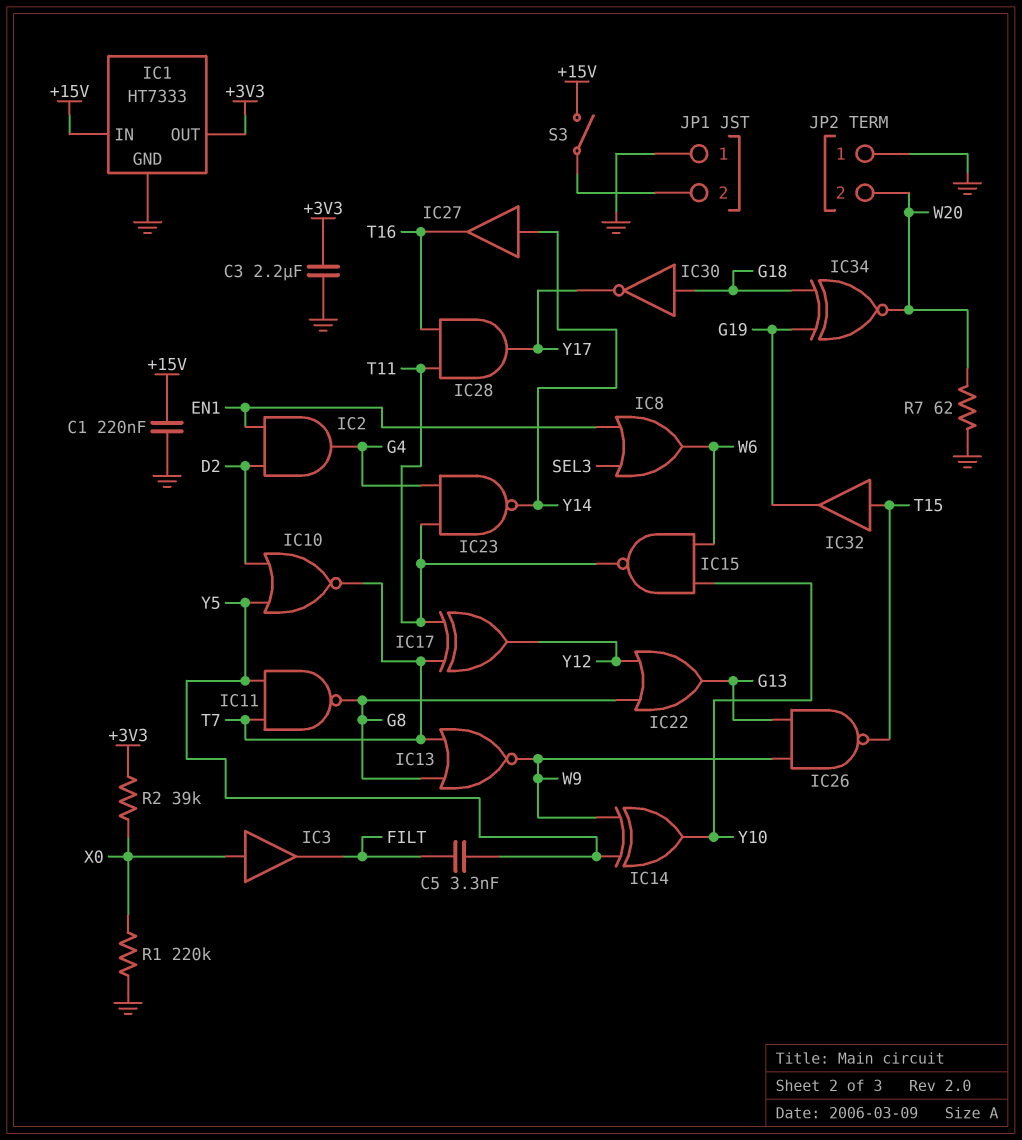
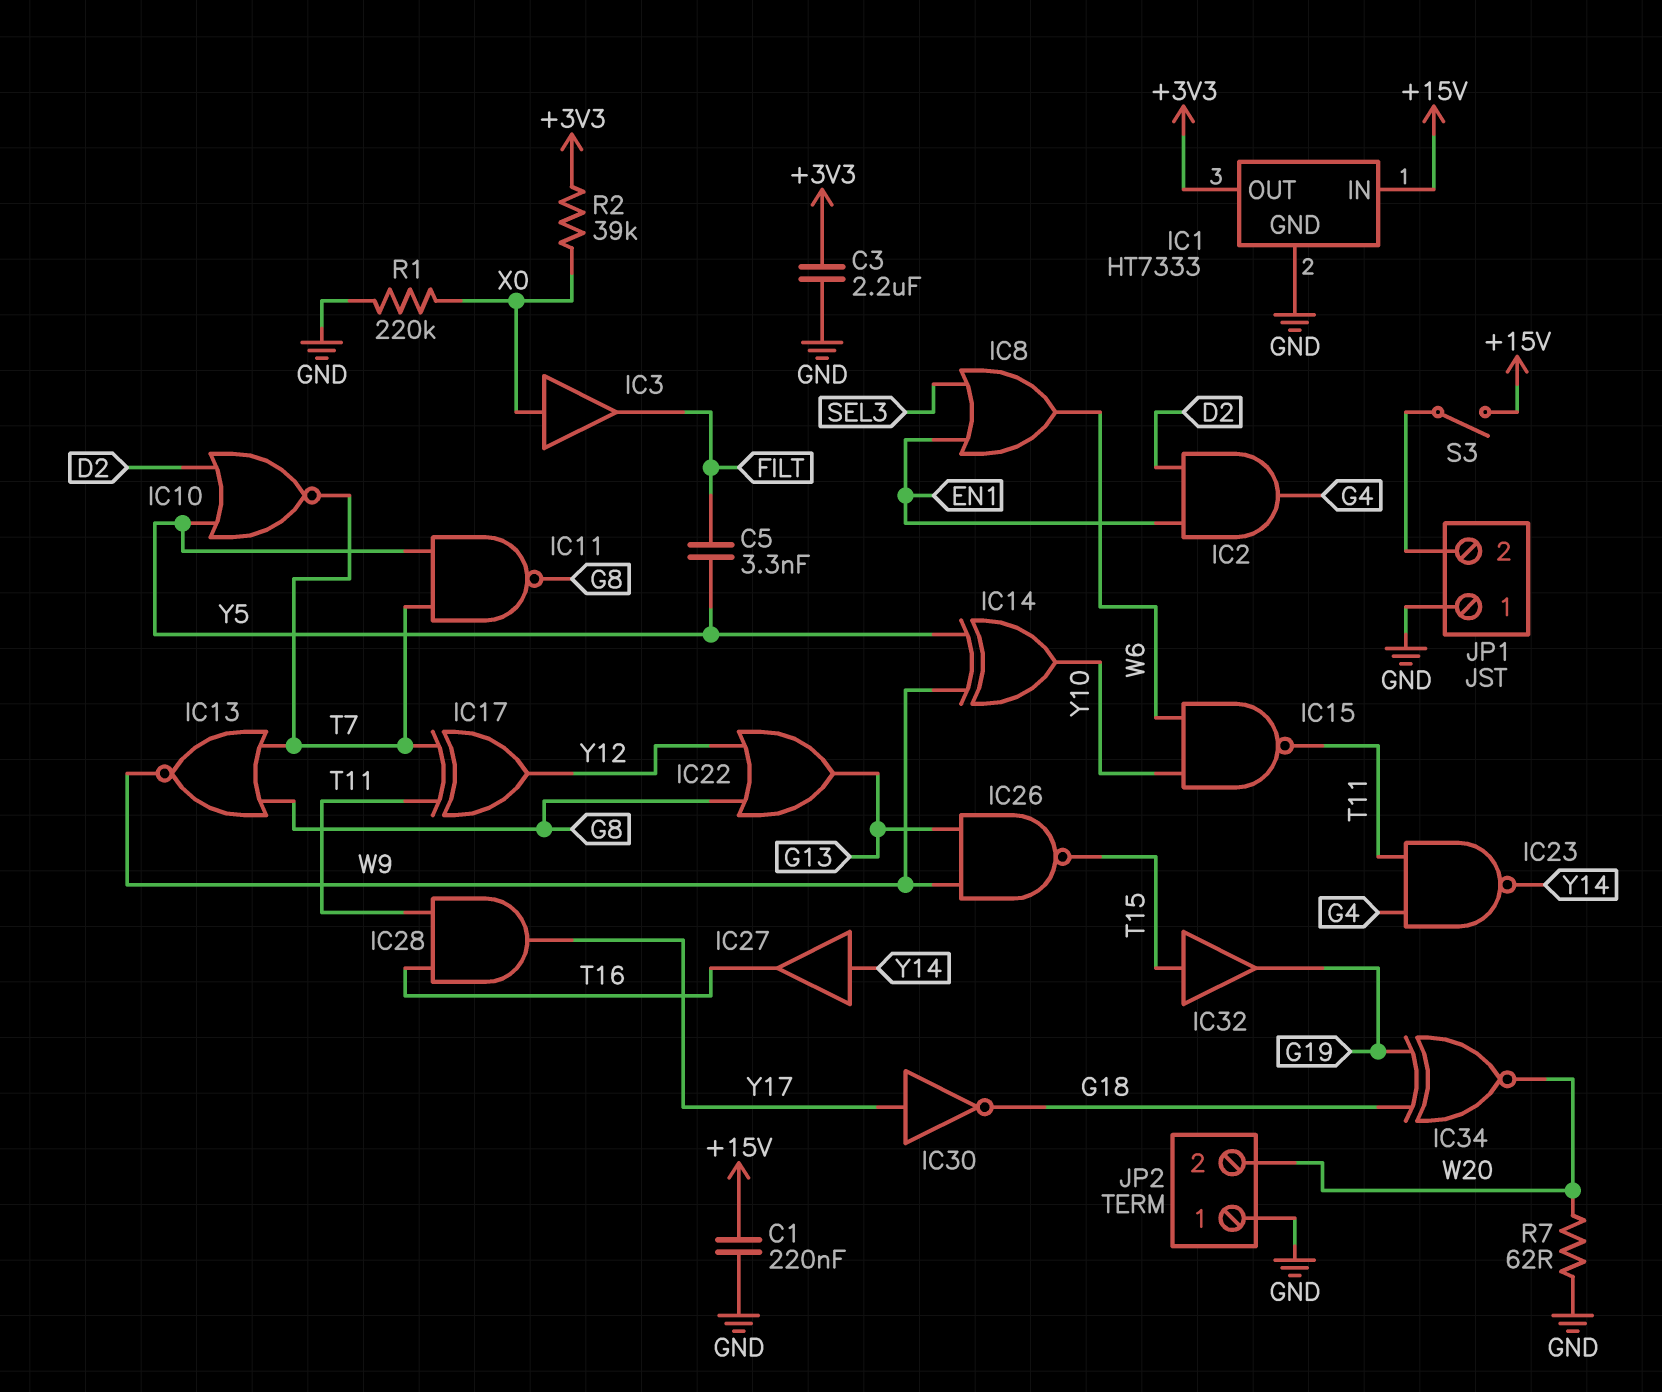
IC30: NOT (in G18, out Y17) -> NOT (in Y17, out G18)

